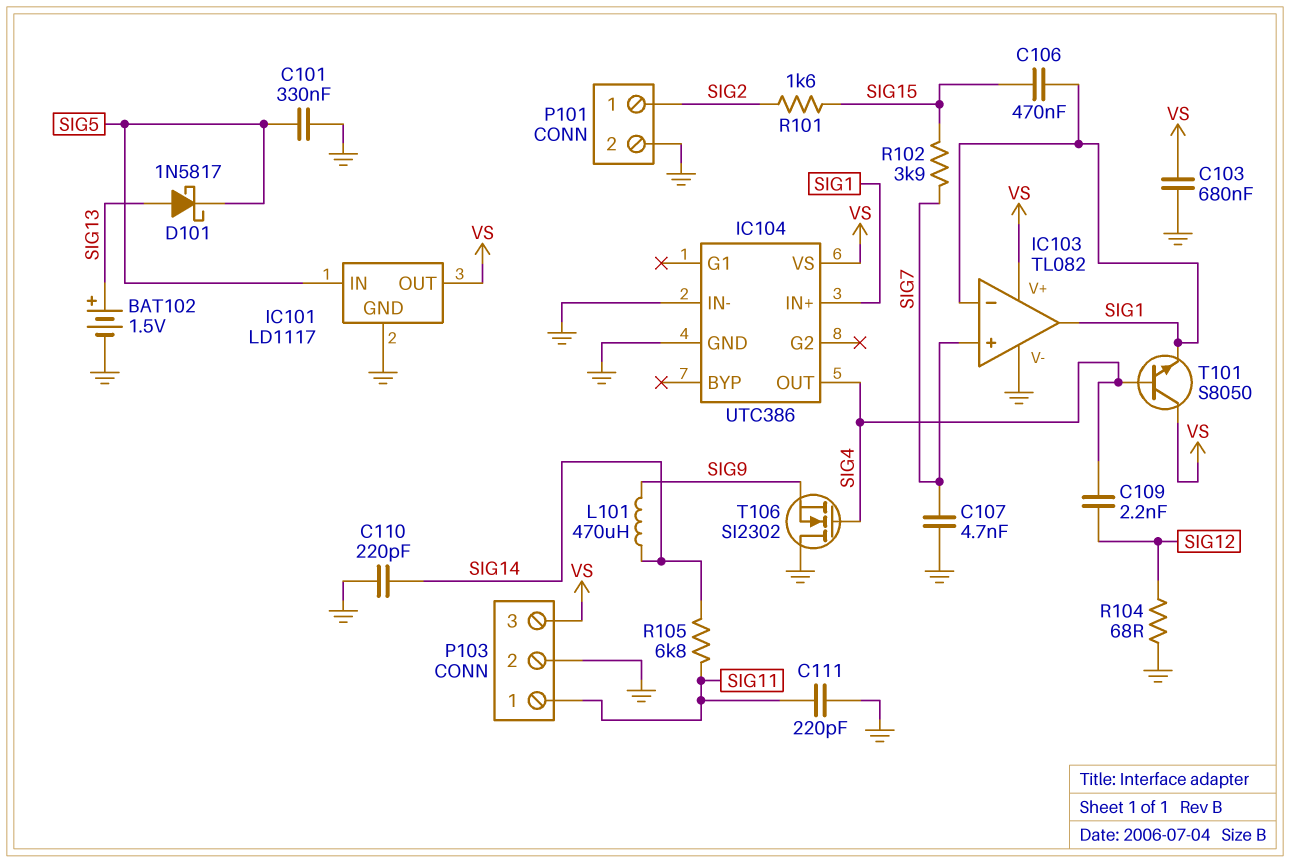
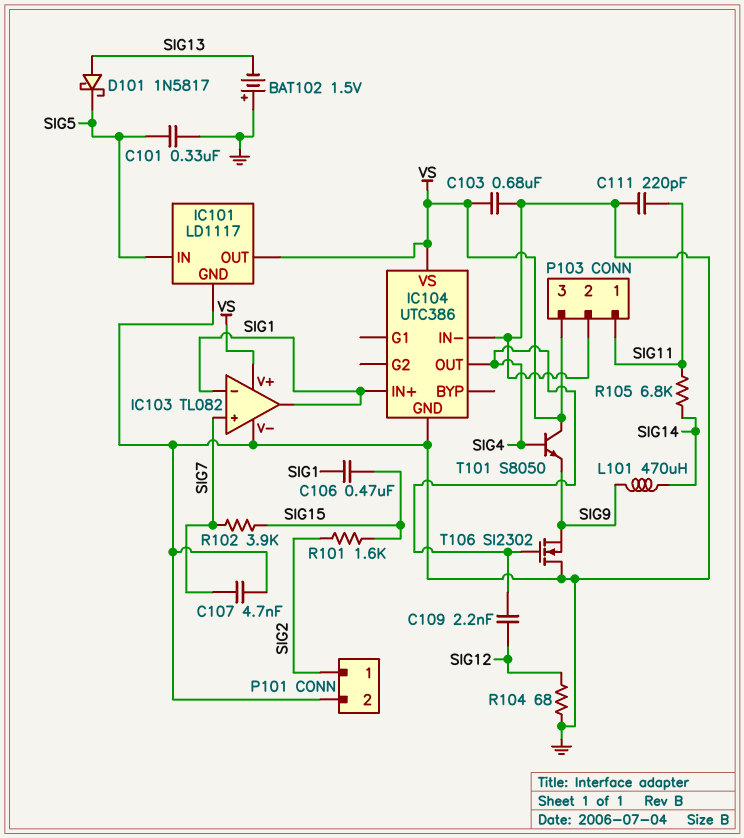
BAT102: 1.5V (plus SIG13, minus GND) -> 1.5V (plus GND, minus SIG13)
C110: 220pF (GND, SIG14) -> none
T101: NPN S8050 (B SIG4, C VS, E SIG1) -> NPN S8050 (B SIG4, C VS, E SIG9)

